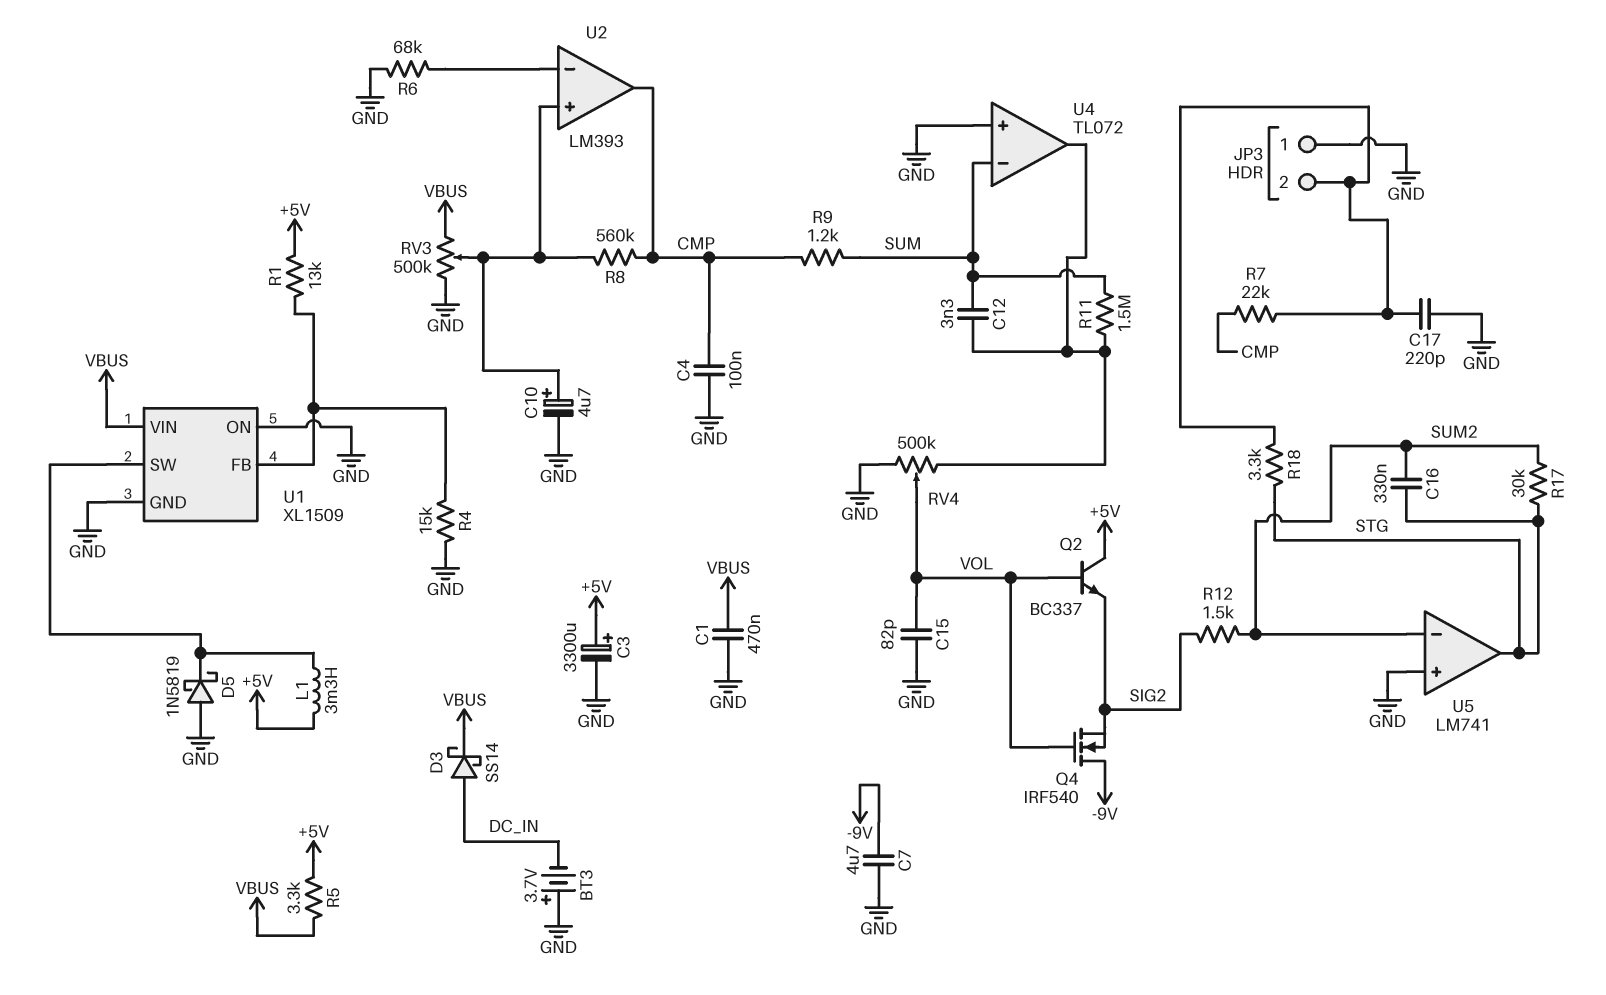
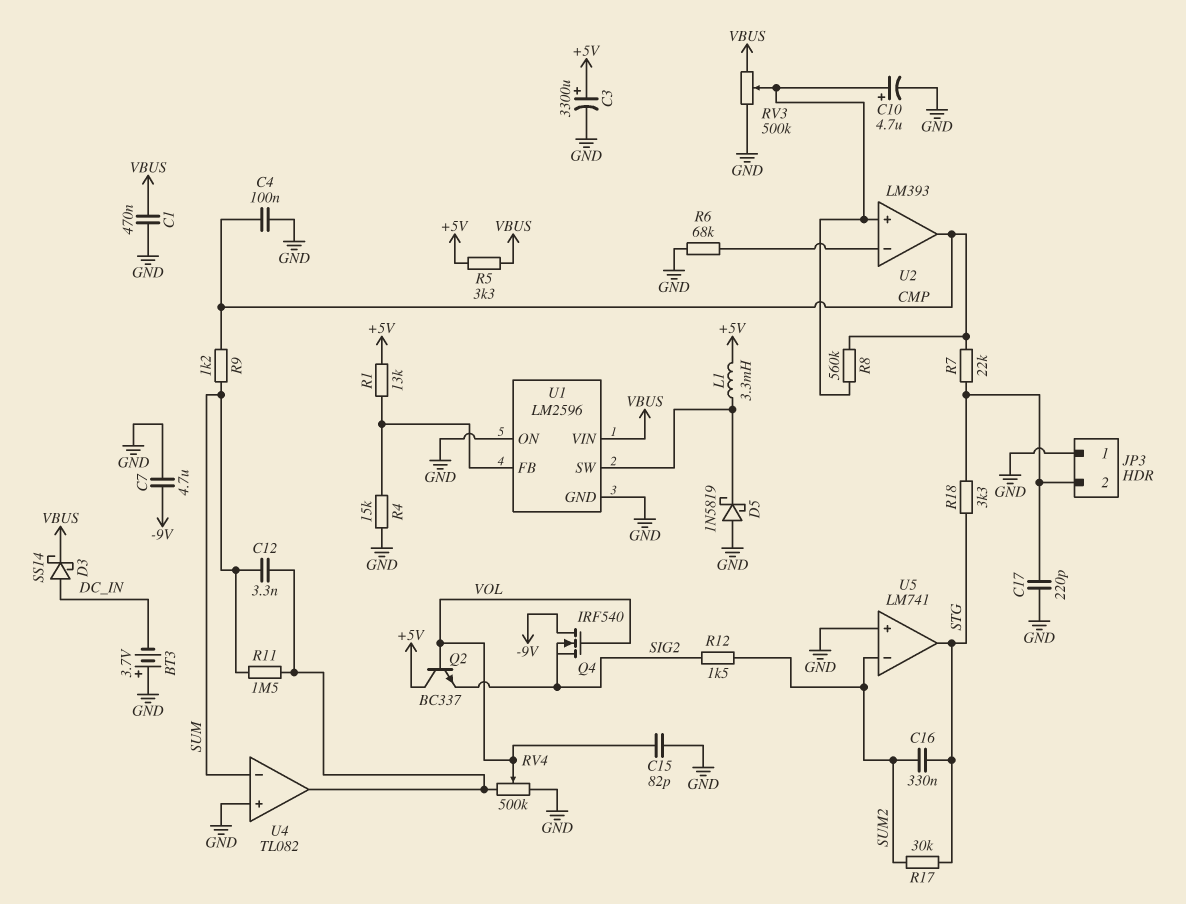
U1: XL1509 -> LM2596
U4: TL072 -> TL082

